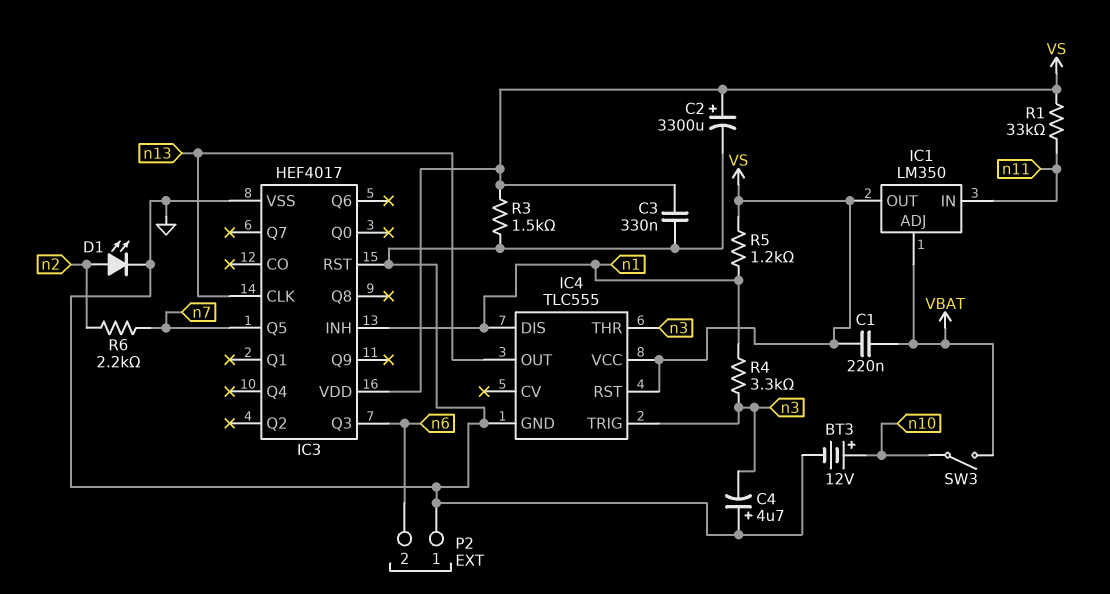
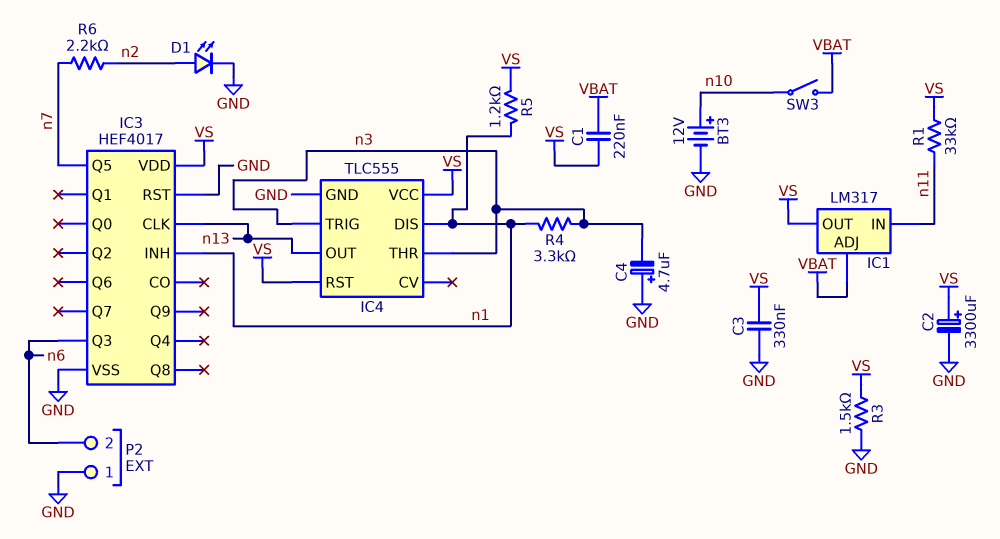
IC1: LM350 -> LM317

